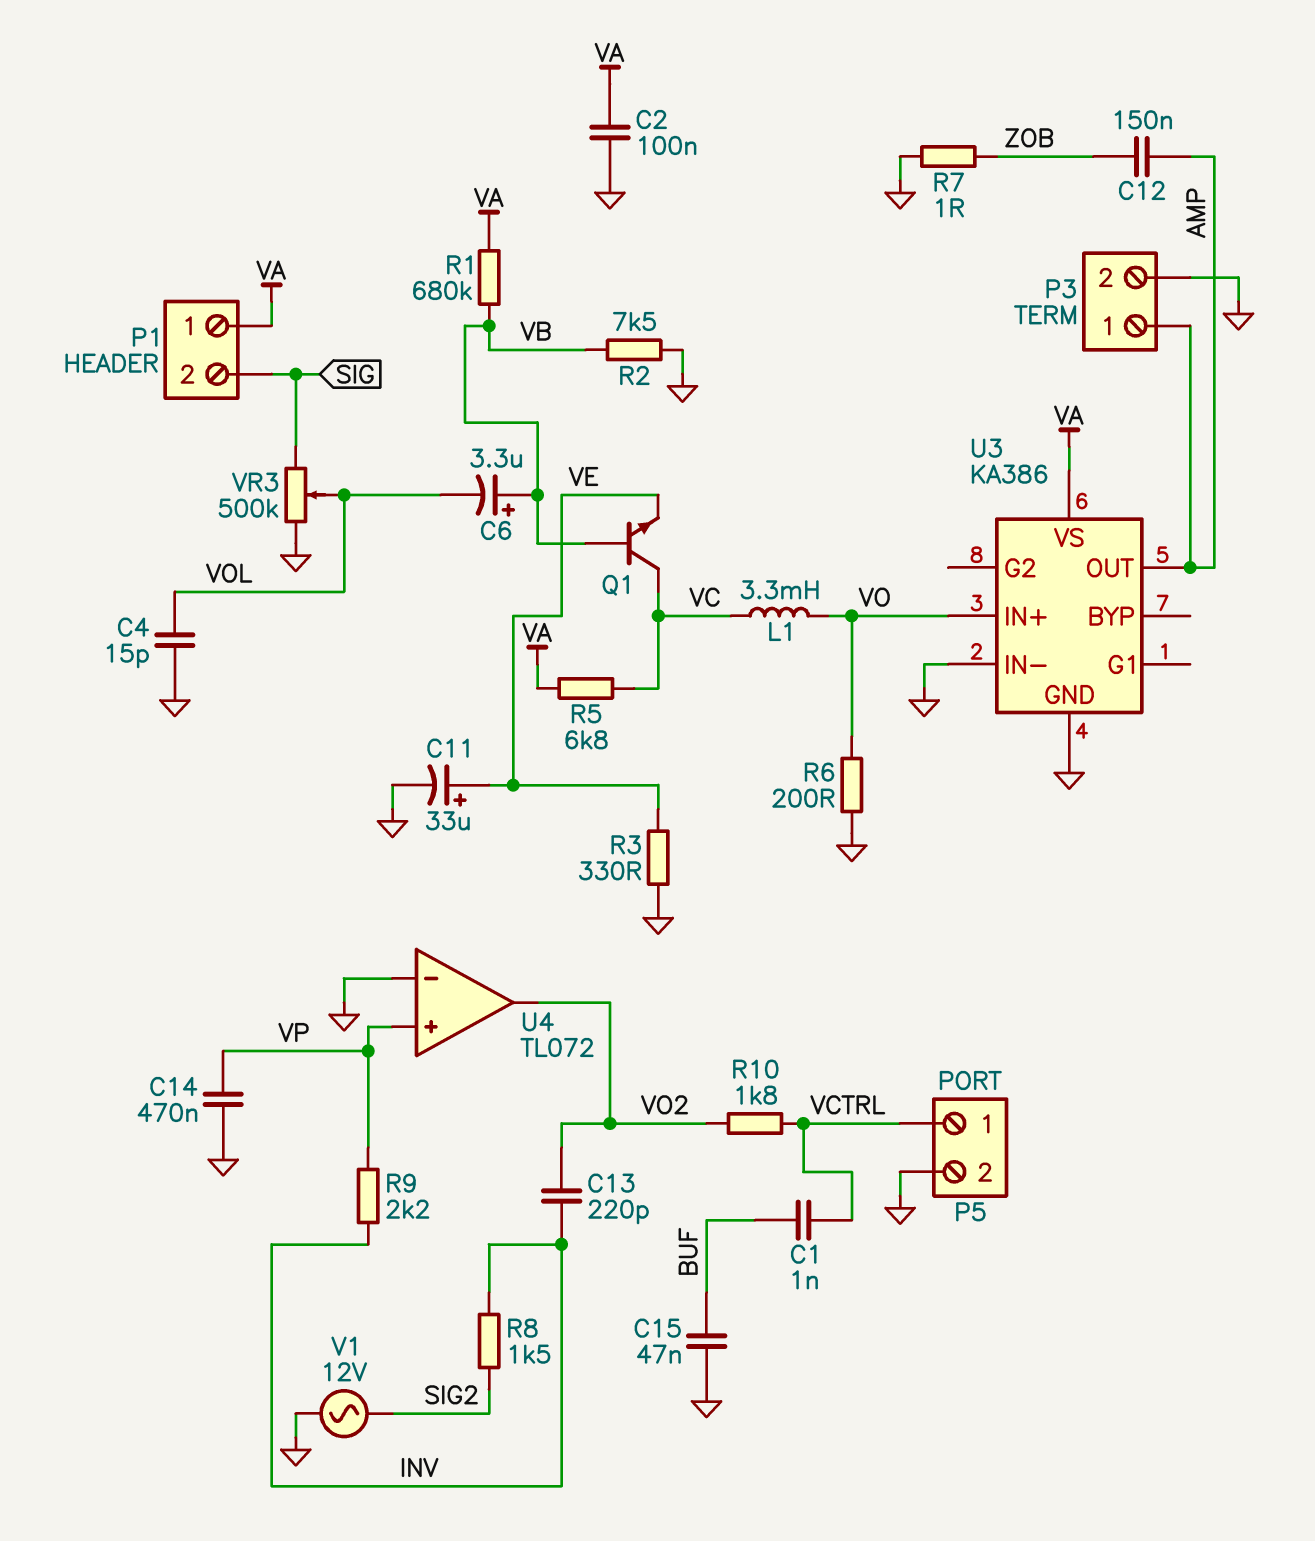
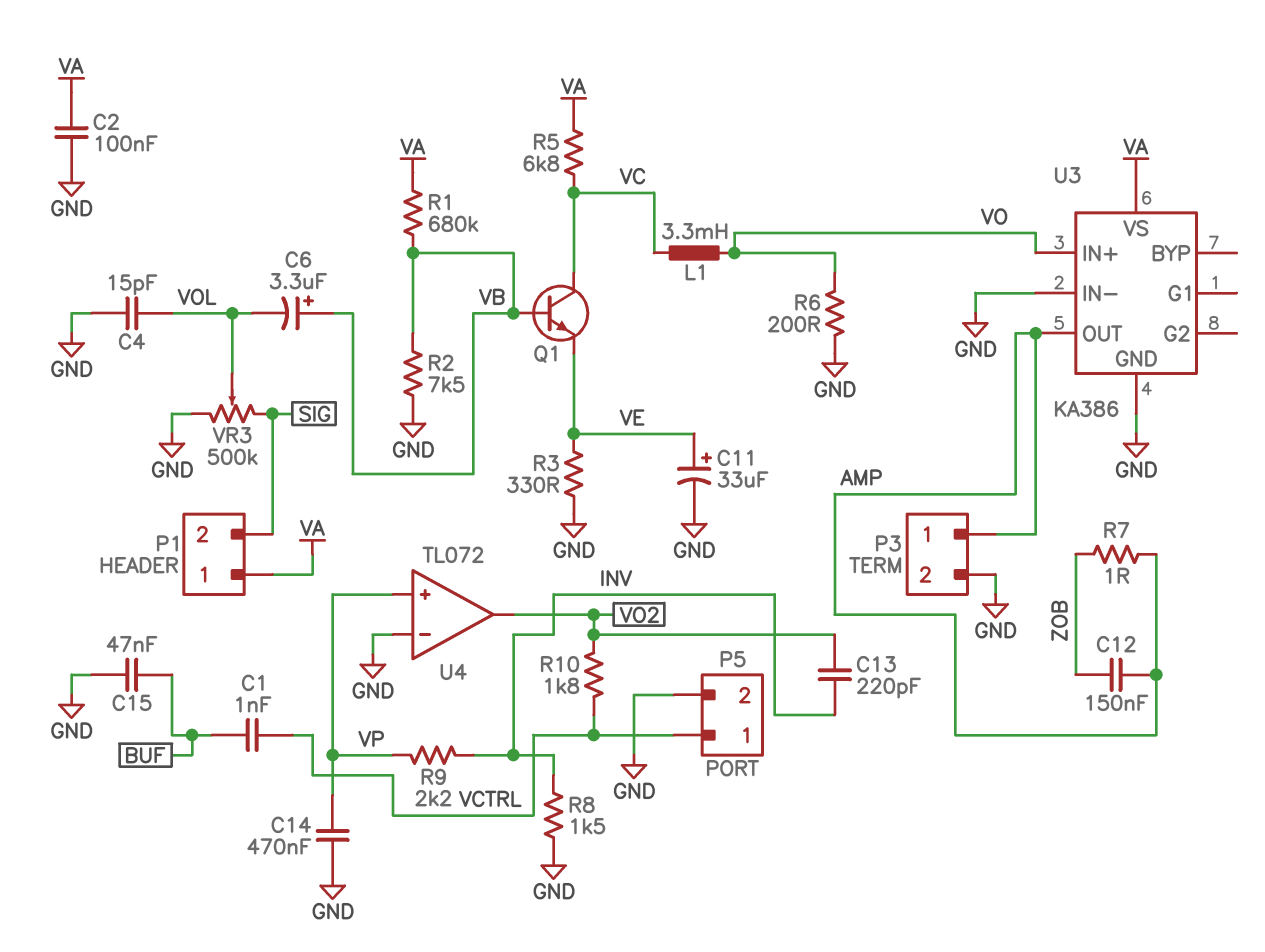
R7: 1 (GND, ZOB) -> 1 (AMP, ZOB)
R8: 1.5k (INV, SIG2) -> 1.5k (GND, INV)
V1: AC 12V (GND, SIG2) -> none

